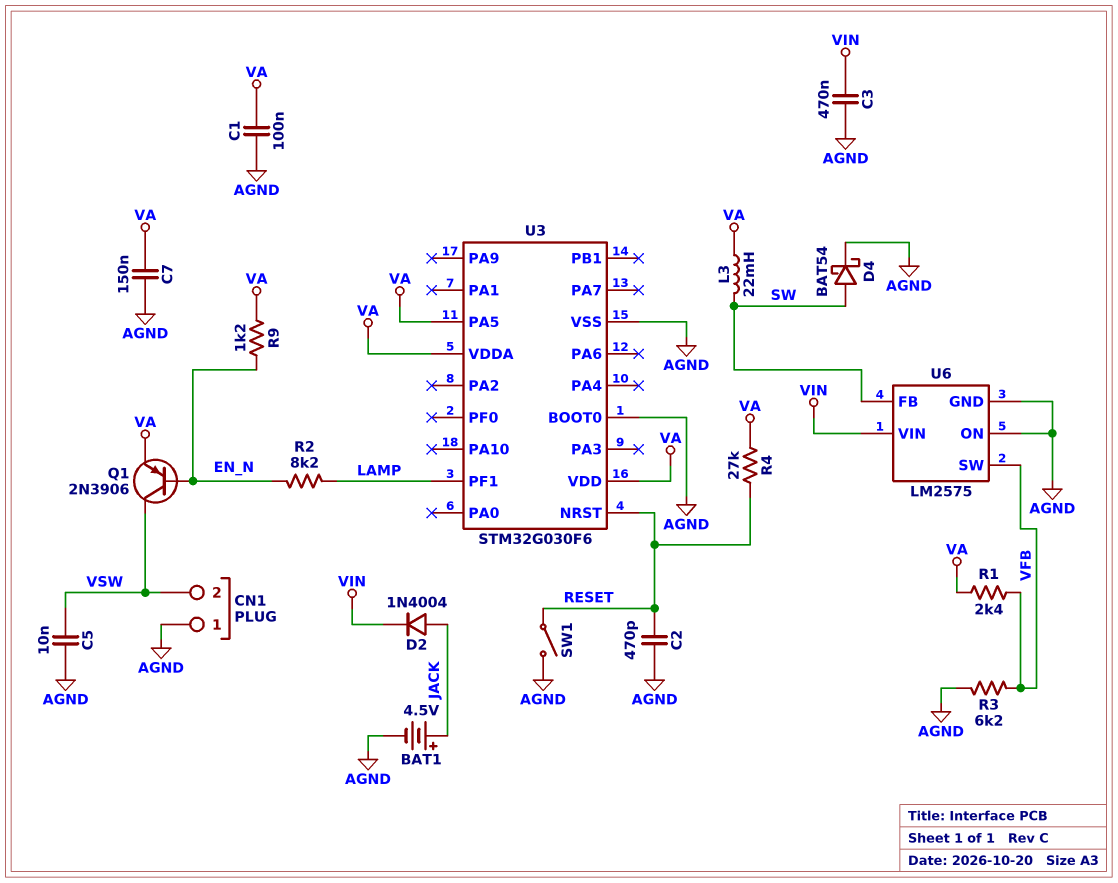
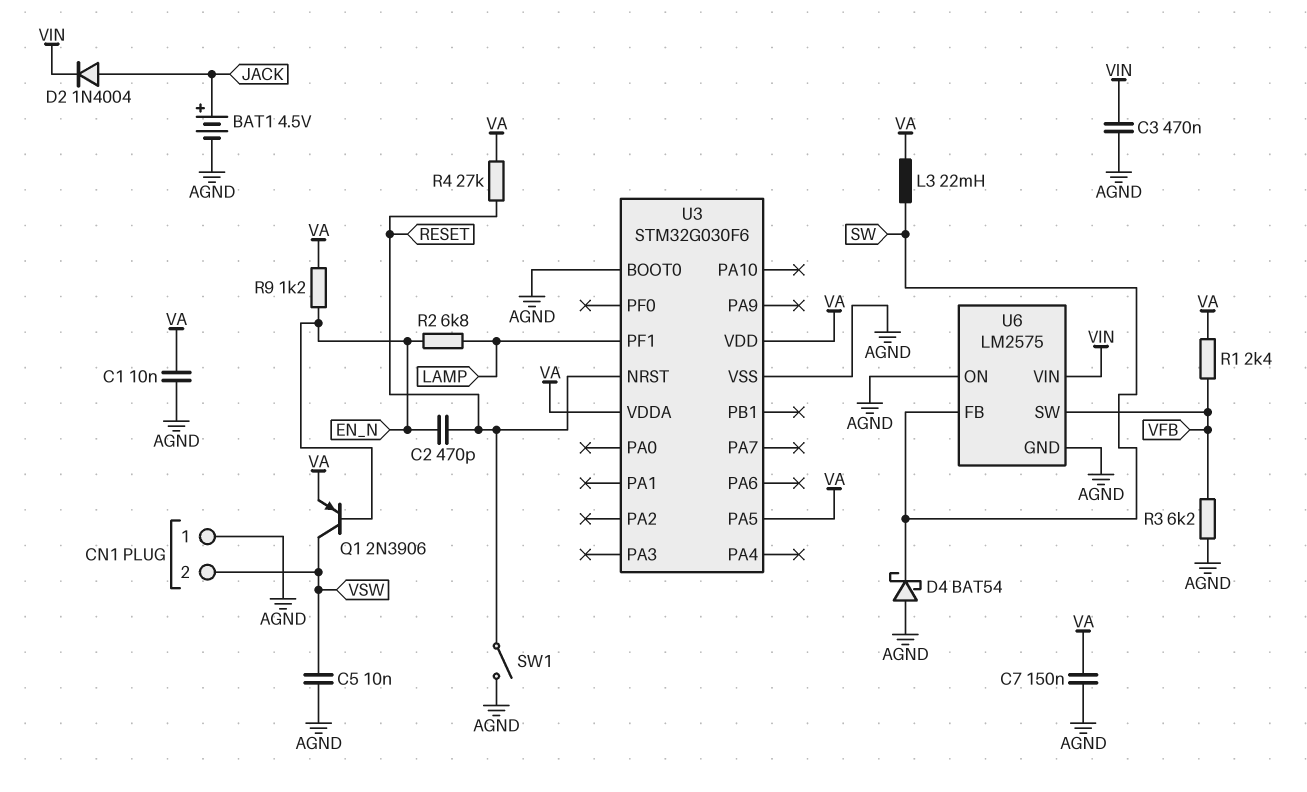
C1: 100nF (AGND, VA) -> 10nF (AGND, VA)
C2: 470pF (AGND, RESET) -> 470pF (EN_N, RESET)
D4: schottky BAT54 (A SW, K AGND) -> schottky BAT54 (A AGND, K SW)
R2: 8.2k (EN_N, LAMP) -> 6.8k (EN_N, LAMP)

